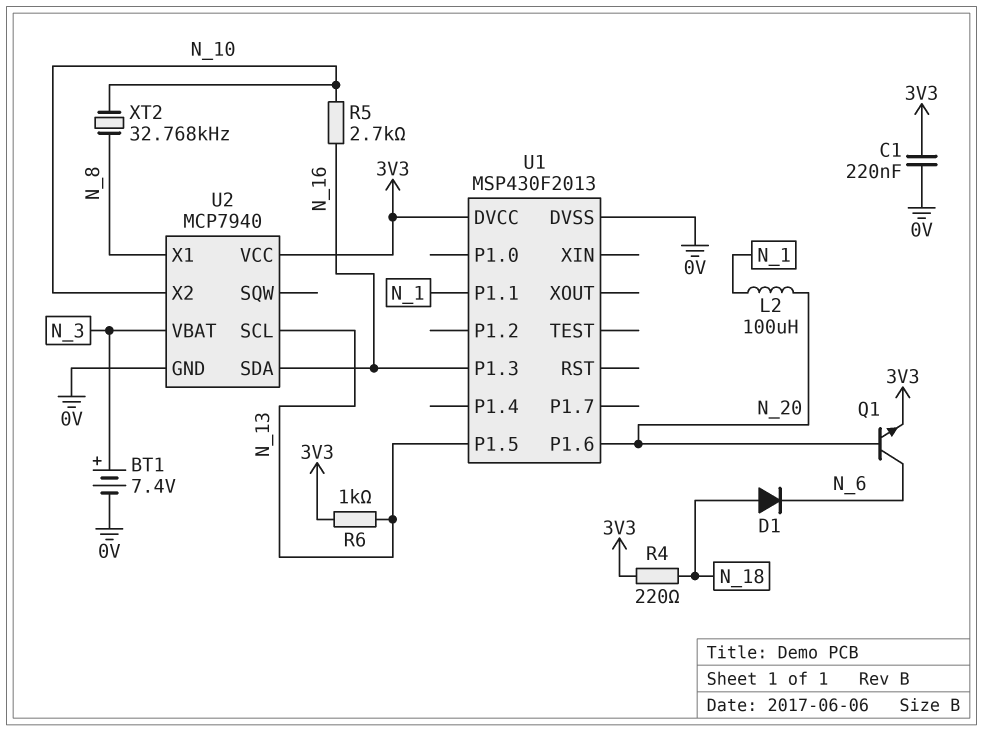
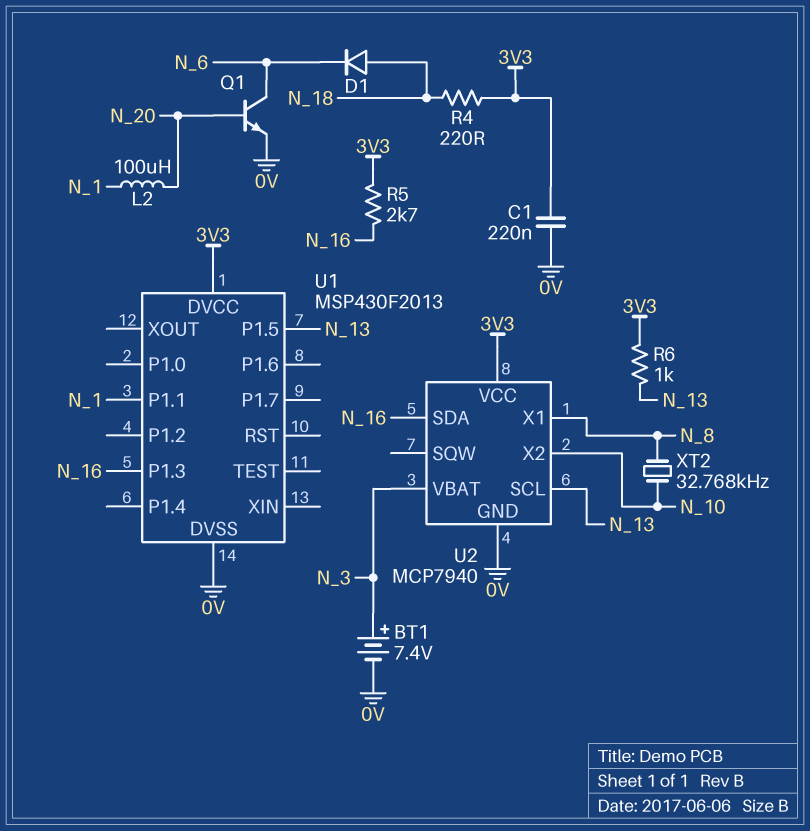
Q1: NPN (B N_20, C N_6, E 3V3) -> NPN (B N_20, C N_6, E 0V)
R5: 2.7k (N_10, N_16) -> 2.7k (3V3, N_16)
U1 pin P1.6: N_20 -> none

